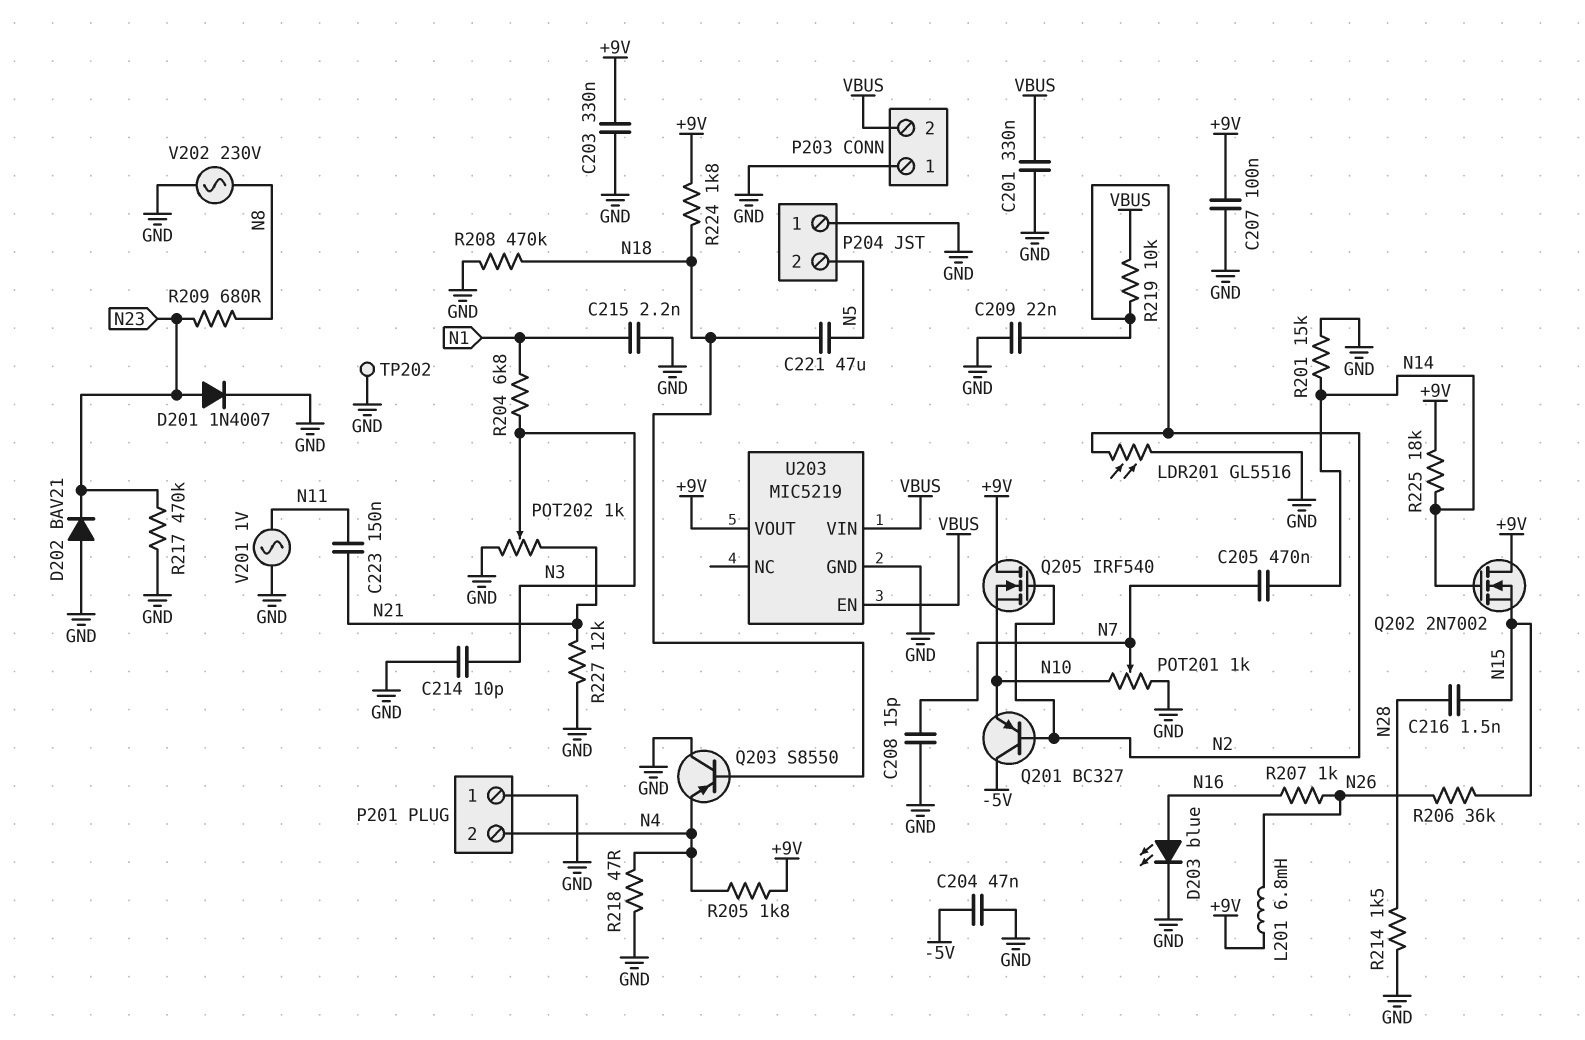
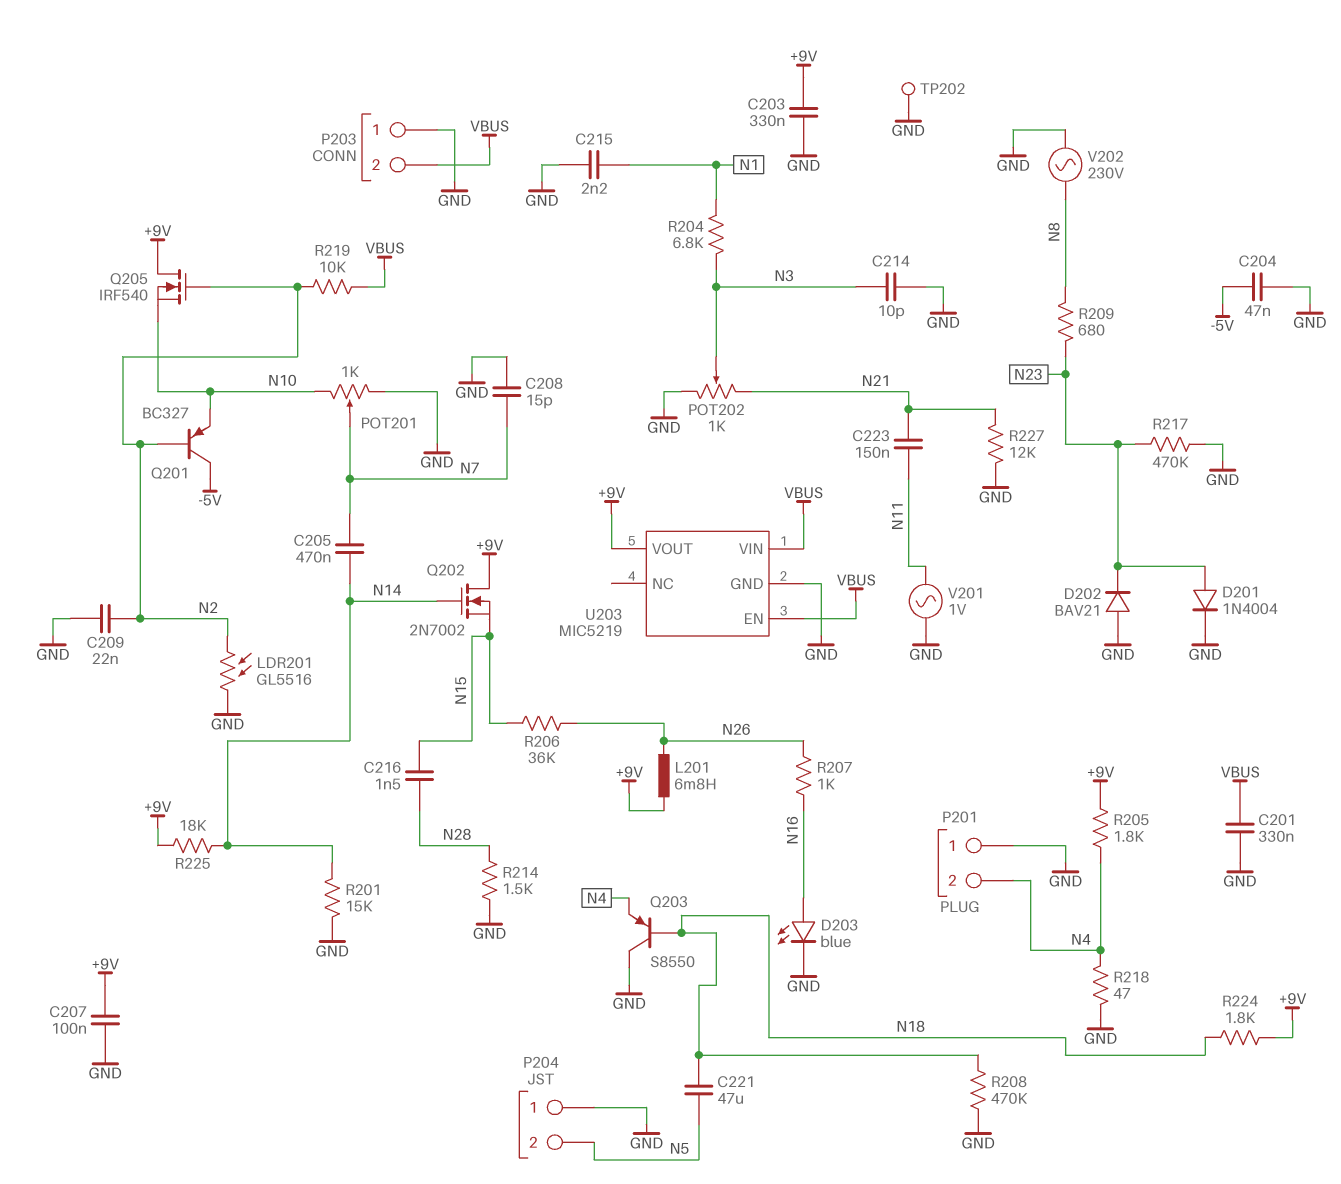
D201: diode 1N4007 (A N23, K GND) -> diode 1N4004 (A N23, K GND)

